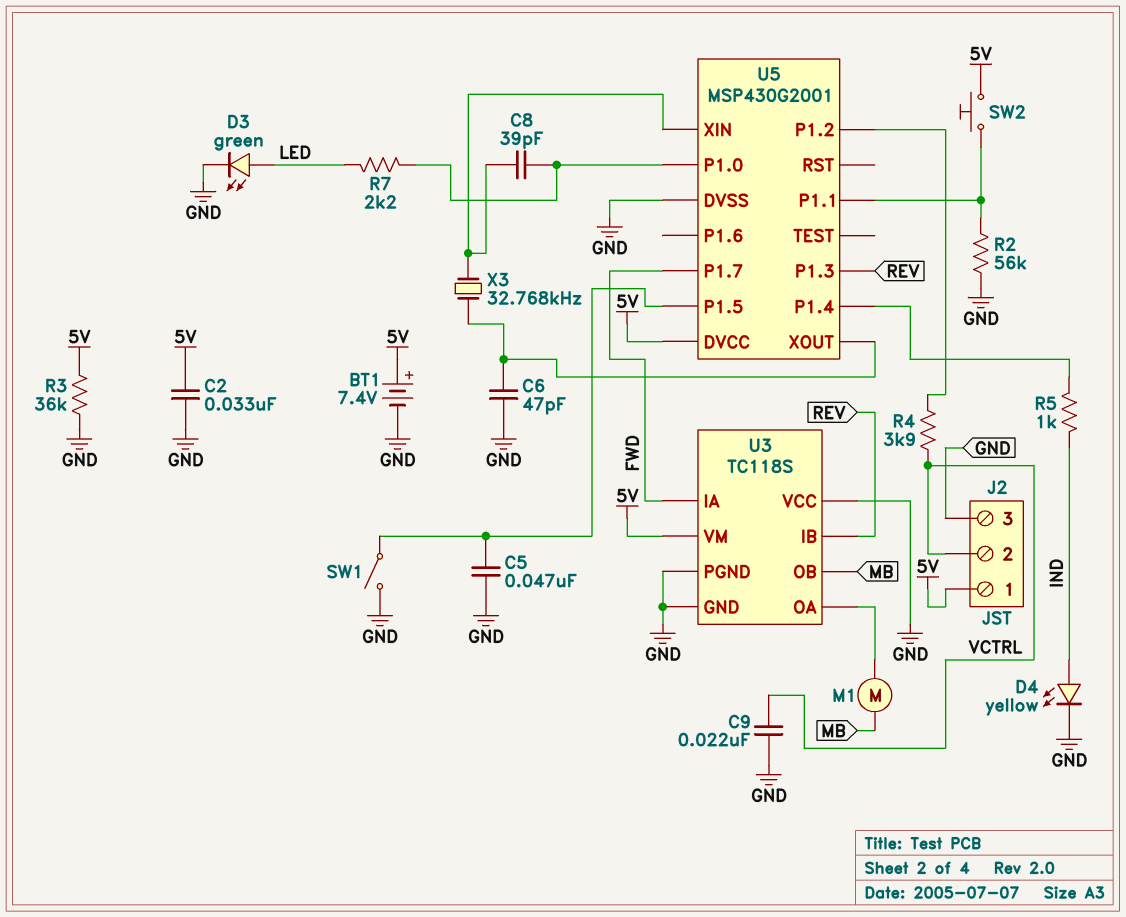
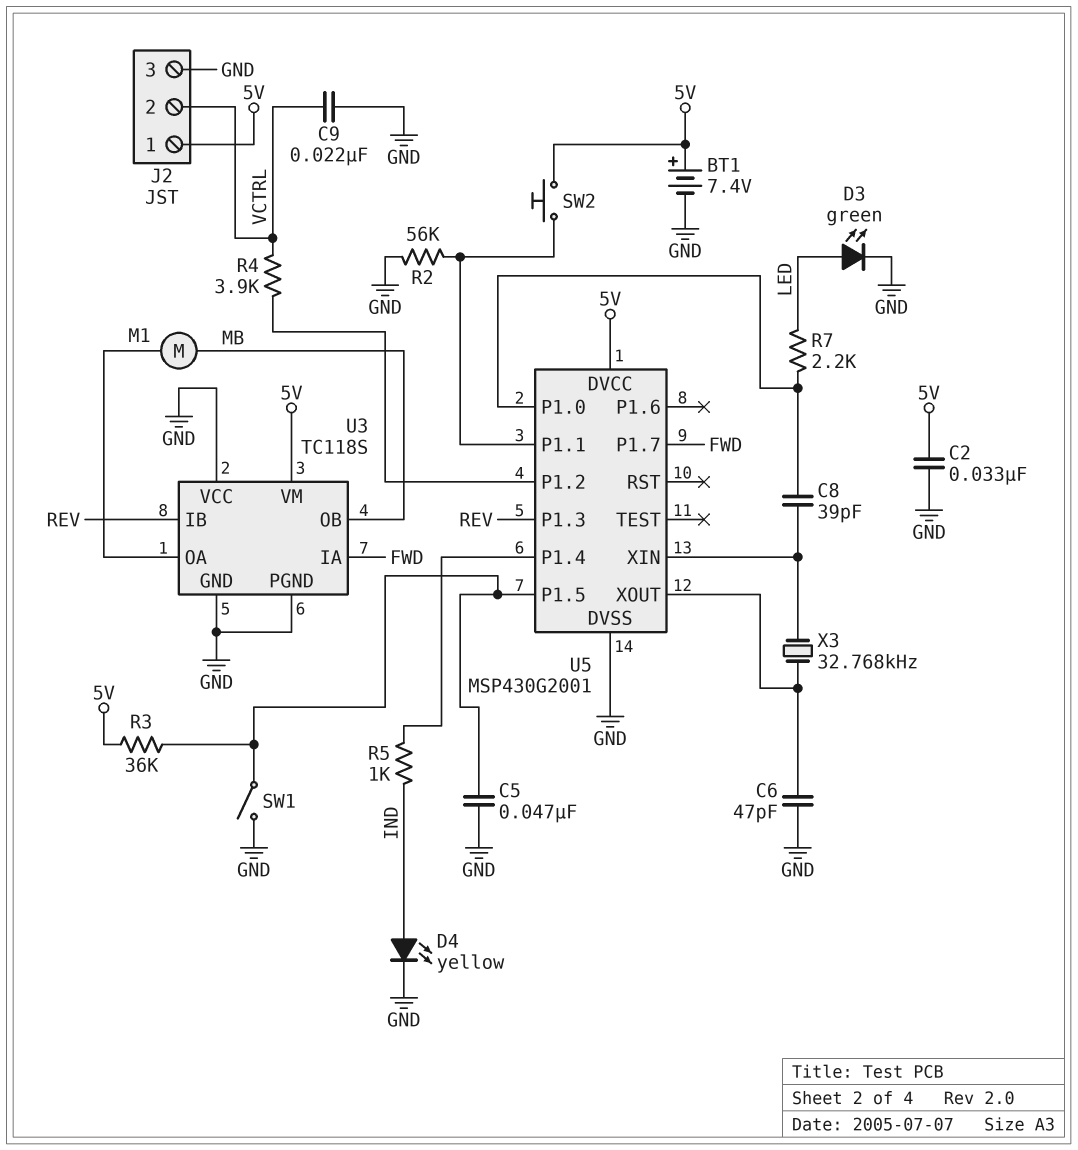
R3: 36k (5V, GND) -> 36k (5V, U5/P1.5)

